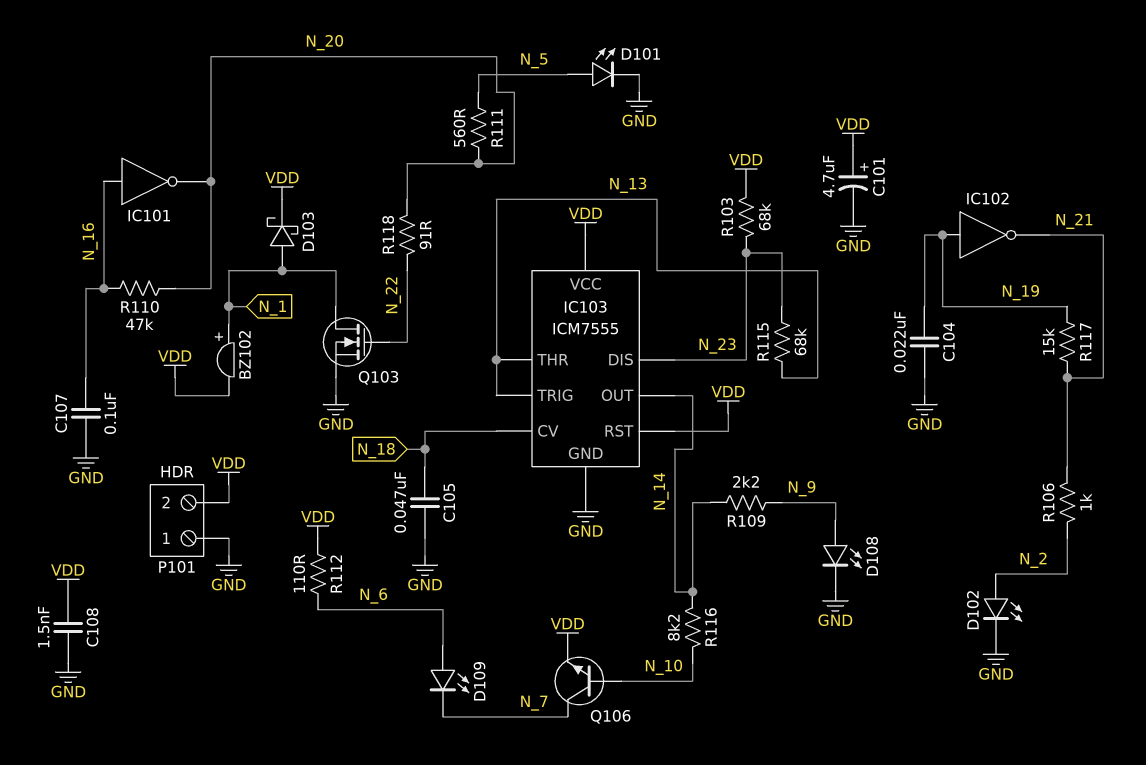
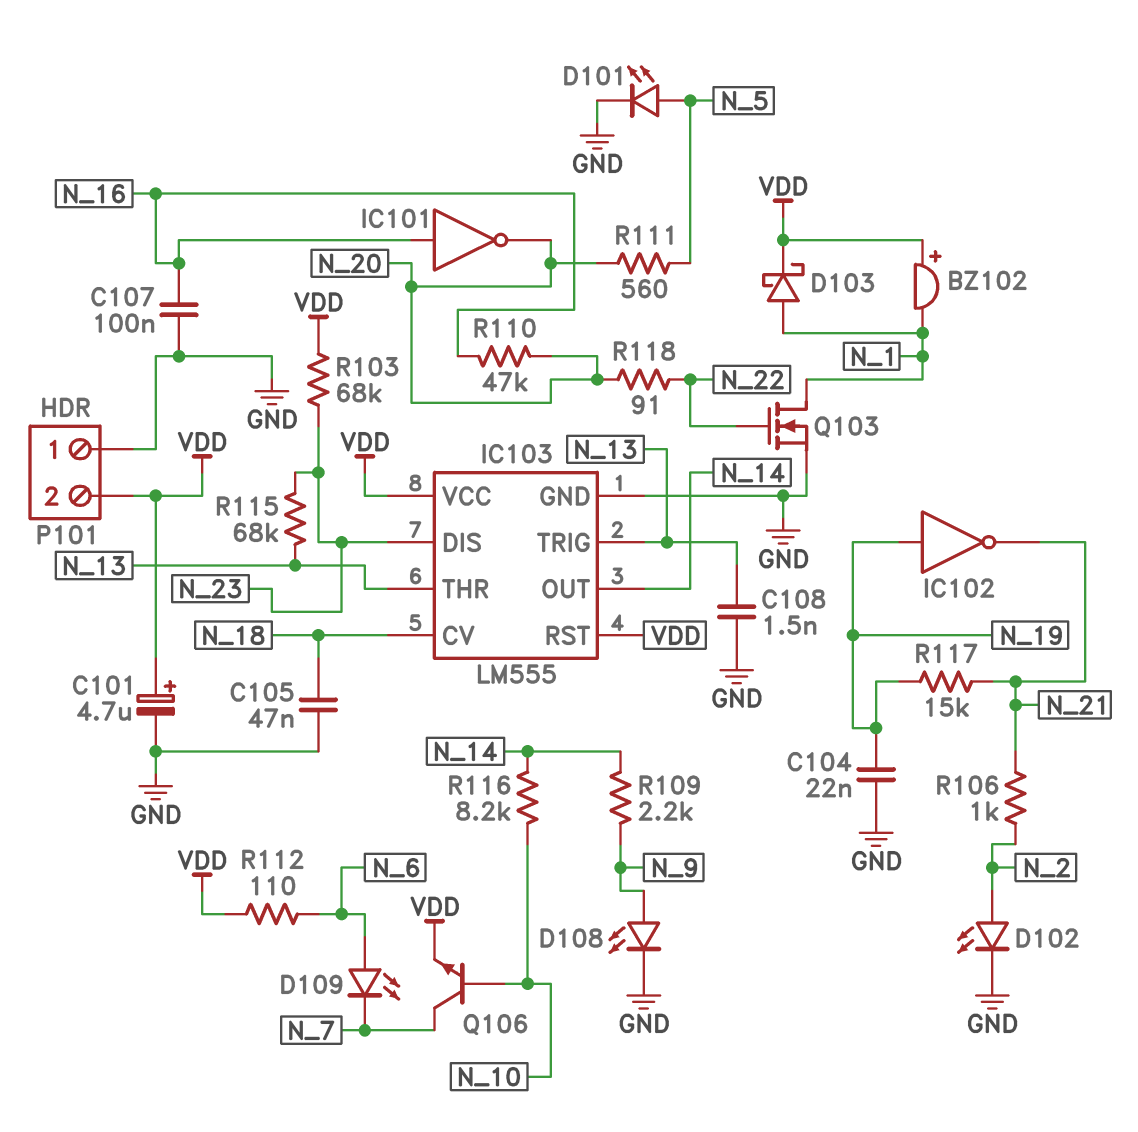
BZ102: buzzer (plus N_1, minus VDD) -> buzzer (plus VDD, minus N_1)
C108: 1.5nF (GND, VDD) -> 1.5nF (GND, N_13)
IC103: ICM7555 -> LM555

